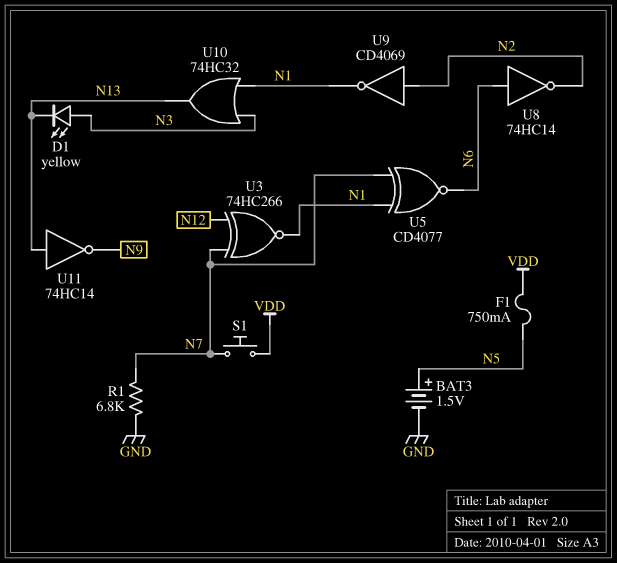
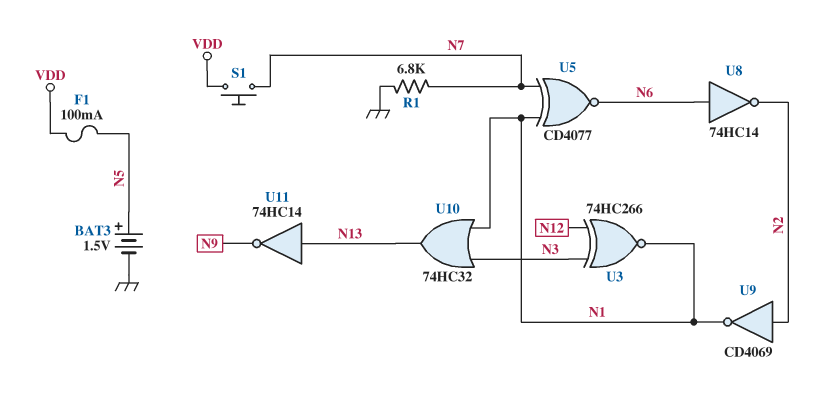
D1: LED yellow (A N3, K N13) -> none
F1: 750mA (N5, VDD) -> 100mA (N5, VDD)
U3: XNOR 74HC266 (in N7, in N12, out N1) -> XNOR 74HC266 (in N3, in N12, out N1)

